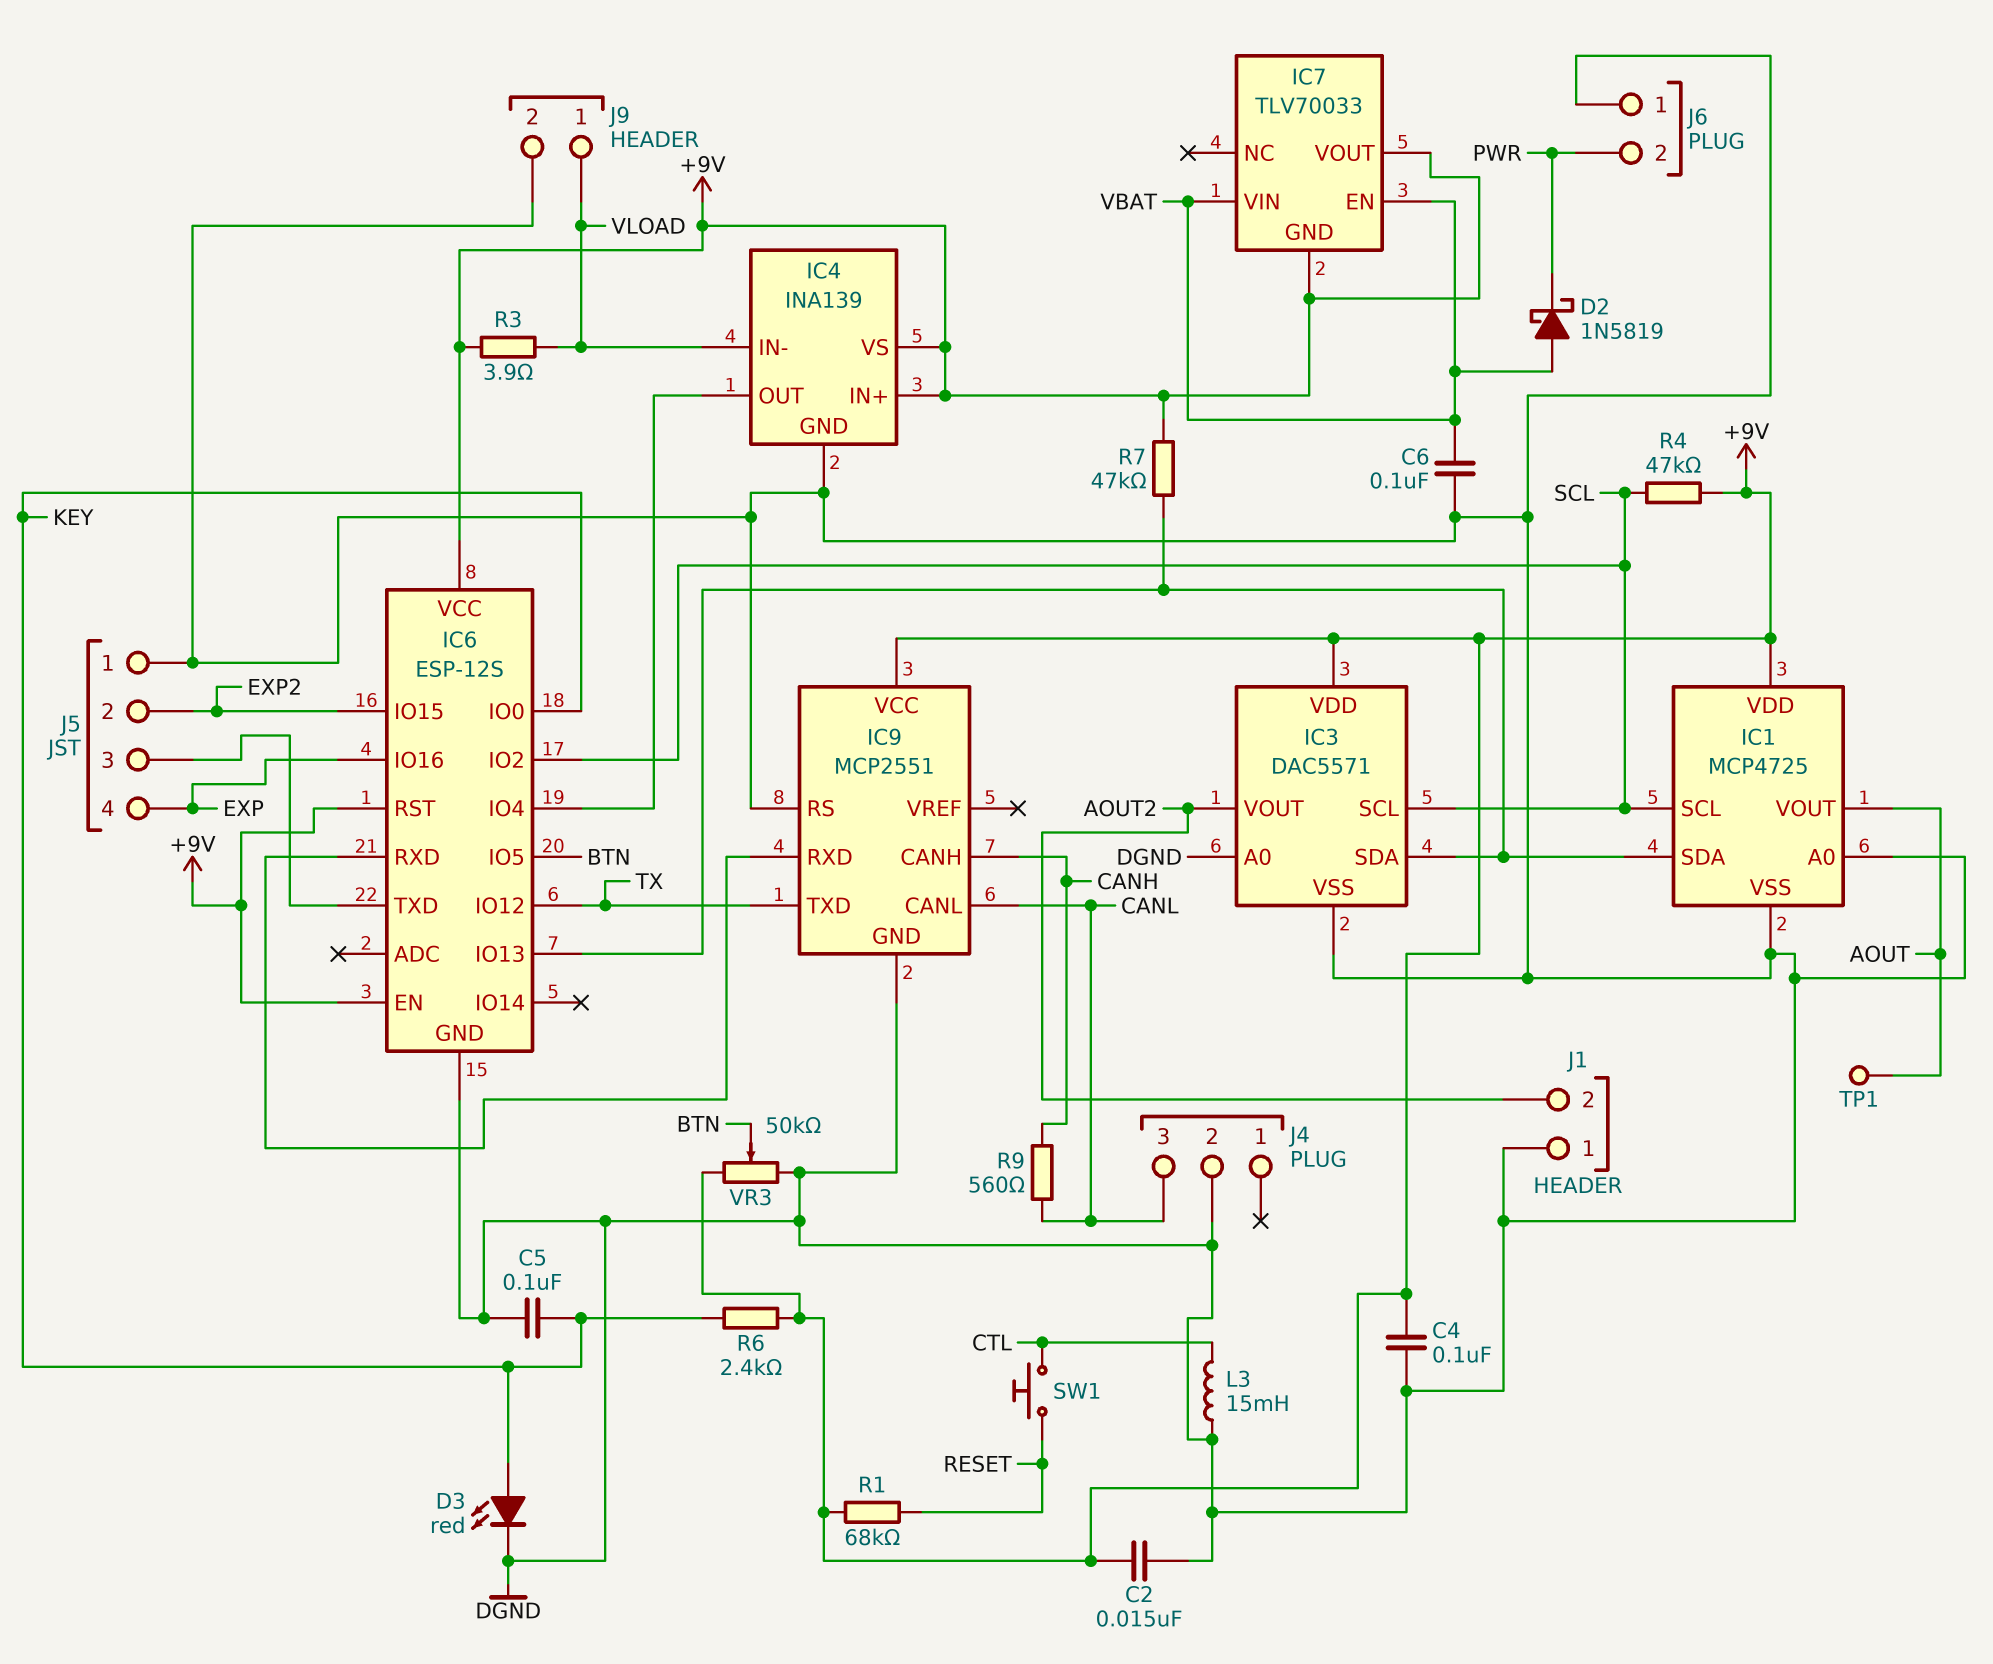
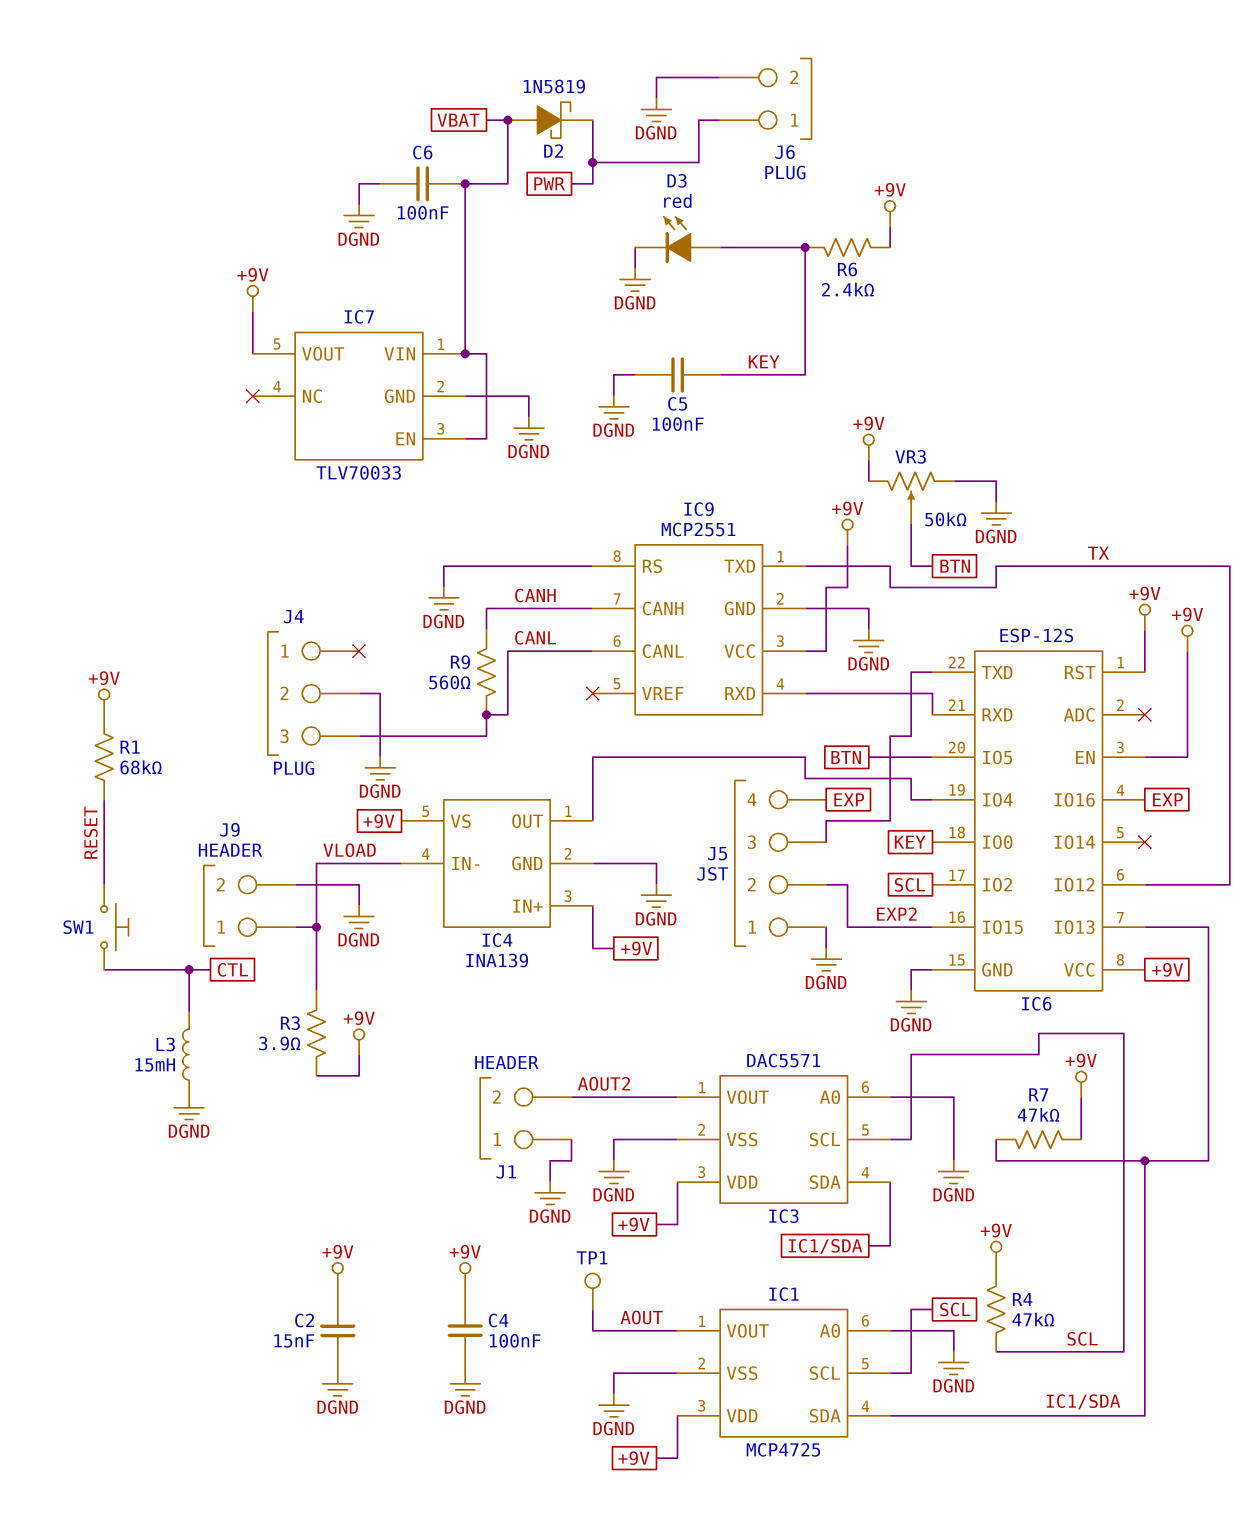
IC7 pin GND: +9V -> DGND
J6 pin 1: DGND -> PWR
J6 pin 2: PWR -> DGND

